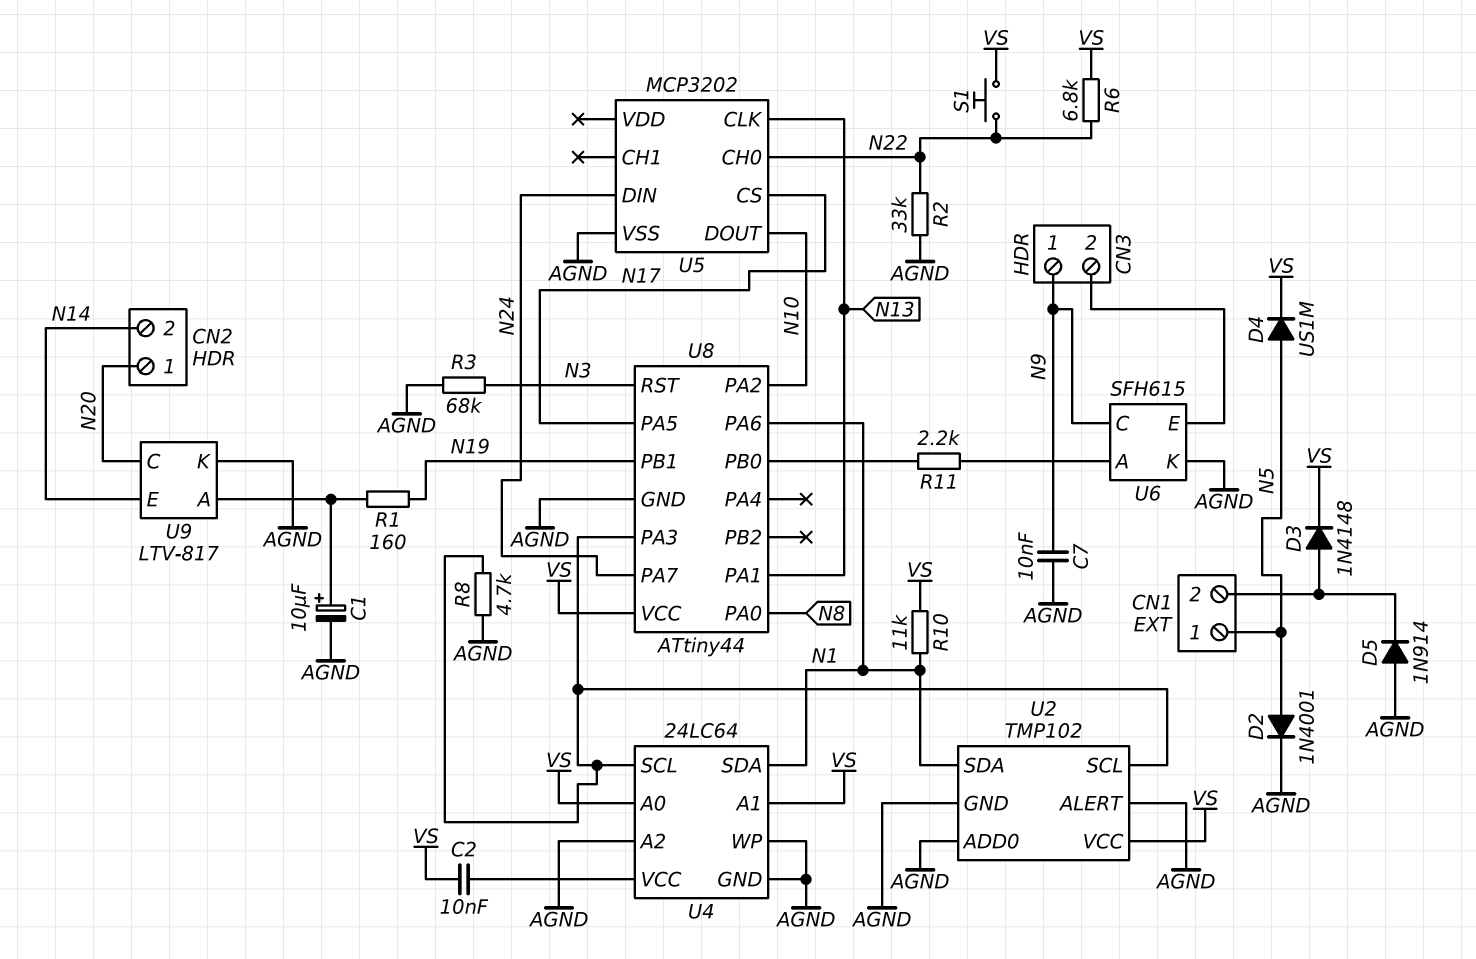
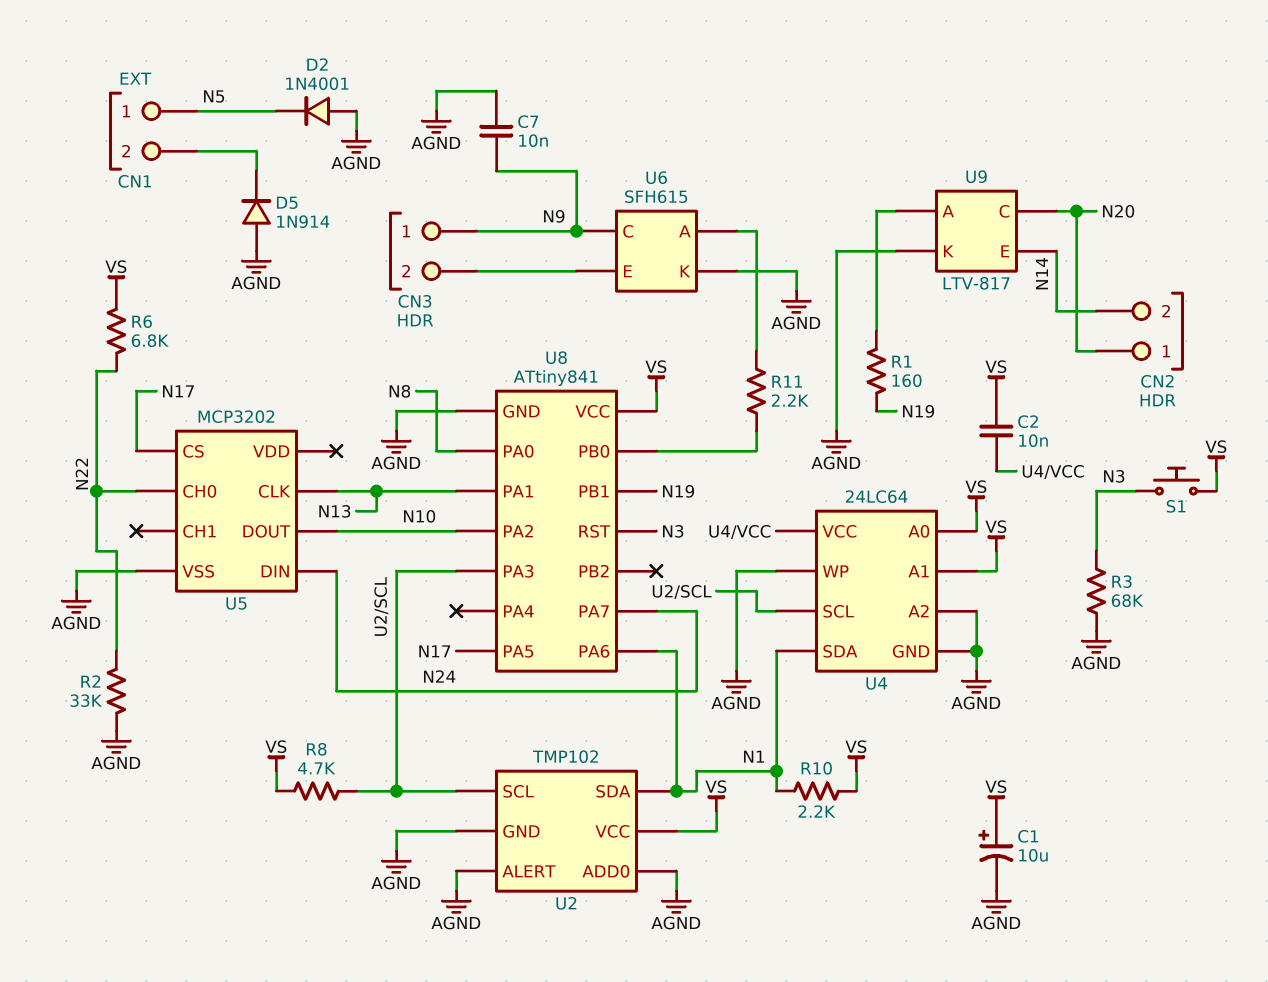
C1: 10uF (plus U9/A, minus AGND) -> 10uF (plus VS, minus AGND)
D2: diode 1N4001 (A N5, K AGND) -> diode 1N4001 (A AGND, K N5)
D3: diode 1N4148 (A CN1/2, K VS) -> none
D4: diode US1M (A N5, K VS) -> none
R8: 4.7k (AGND, U2/SCL) -> 4.7k (U2/SCL, VS)
R10: 11k (N1, VS) -> 2.2k (N1, VS)
S1: button (N22, VS) -> button (N3, VS)
U8: ATtiny44 -> ATtiny841

